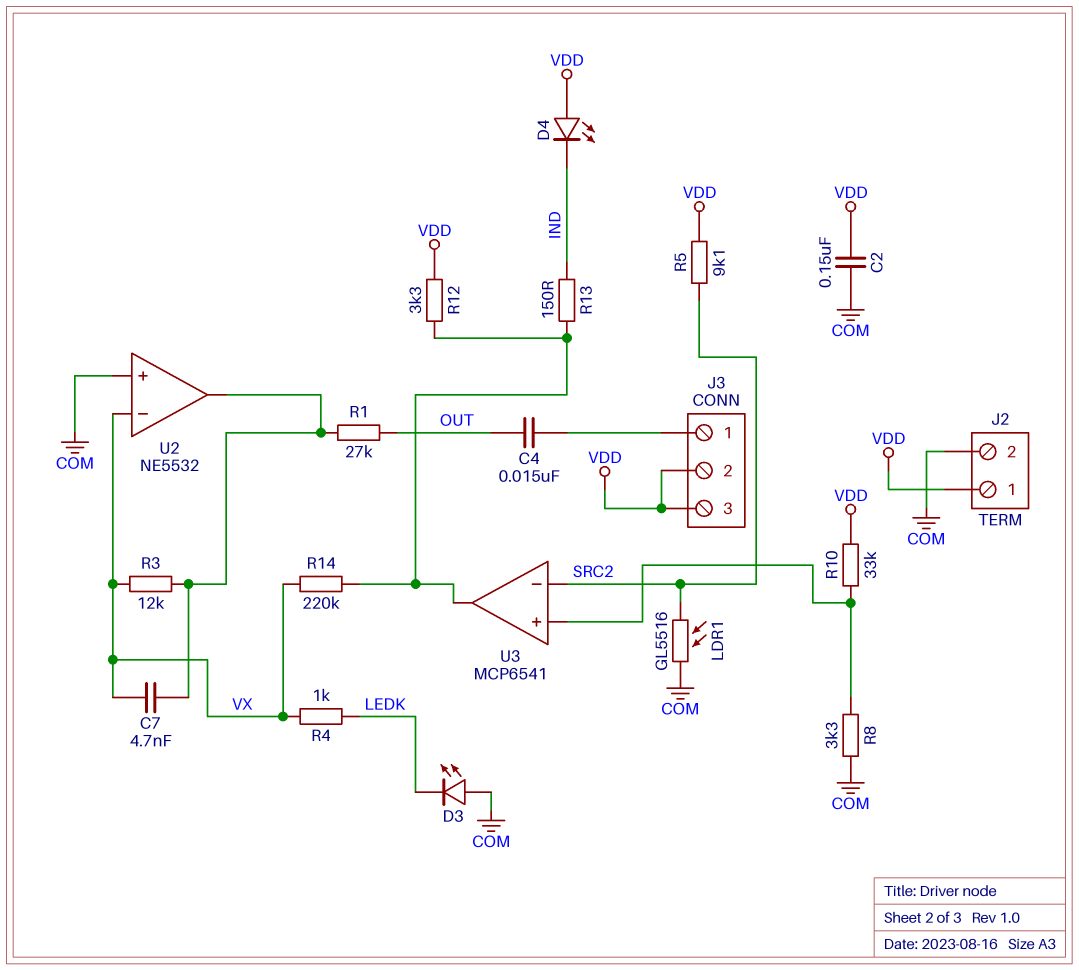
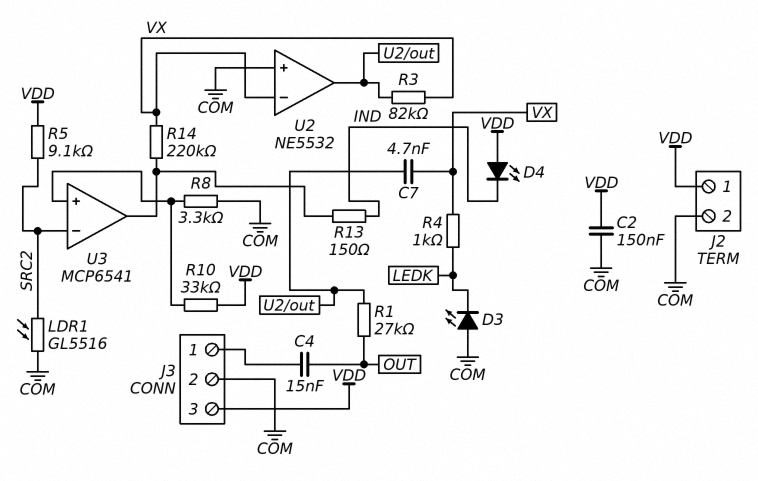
J3 pin 2: VDD -> COM
R3: 12k (U2/out, VX) -> 82k (U2/out, VX)
R12: 3.3k (U3/out, VDD) -> none

